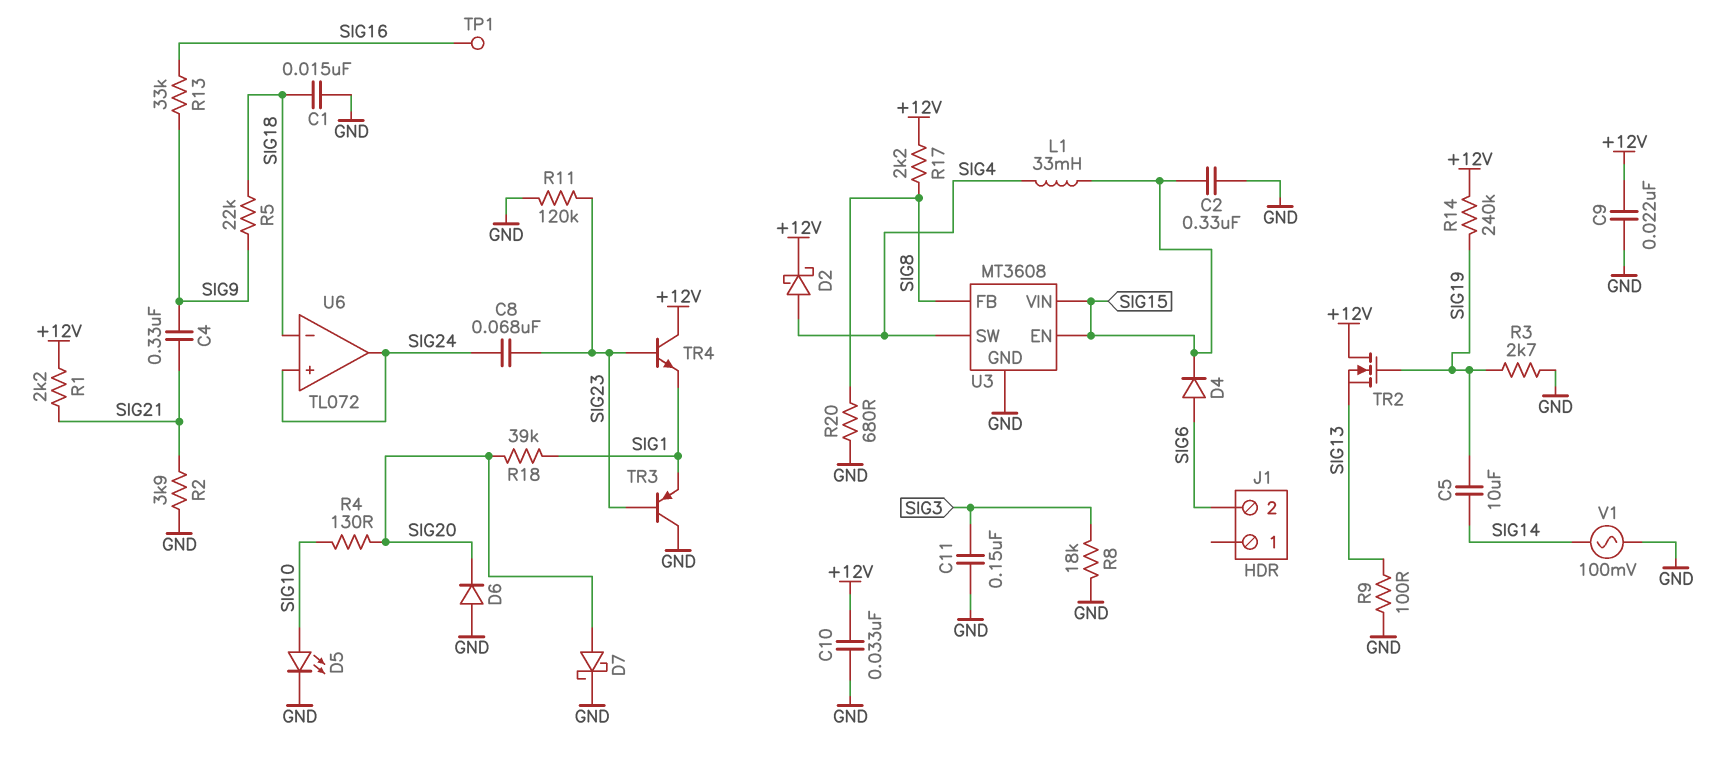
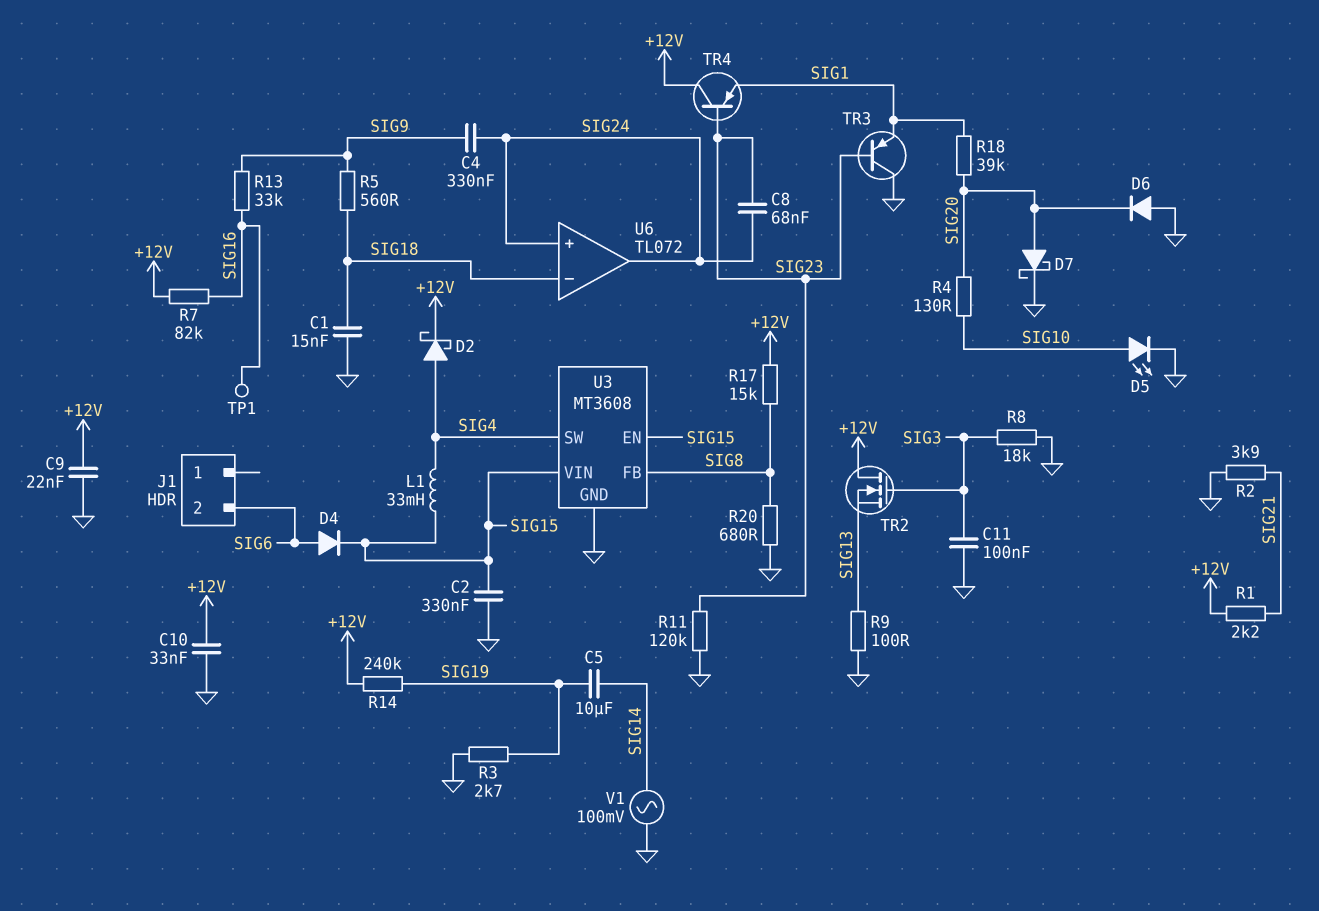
C4: 330nF (SIG9, SIG21) -> 330nF (SIG9, SIG24)
C11: 150nF (GND, SIG3) -> 100nF (GND, SIG3)
R5: 22k (SIG9, SIG18) -> 560 (SIG9, SIG18)
R7: none -> 82k (+12V, SIG16)
R17: 2.2k (+12V, SIG8) -> 15k (+12V, SIG8)
TR2: NMOS (G SIG19, D +12V, S SIG13) -> NMOS (G SIG3, D +12V, S SIG13)
TR4: NPN (B SIG23, C +12V, E SIG1) -> PNP (B SIG23, C +12V, E SIG1)

